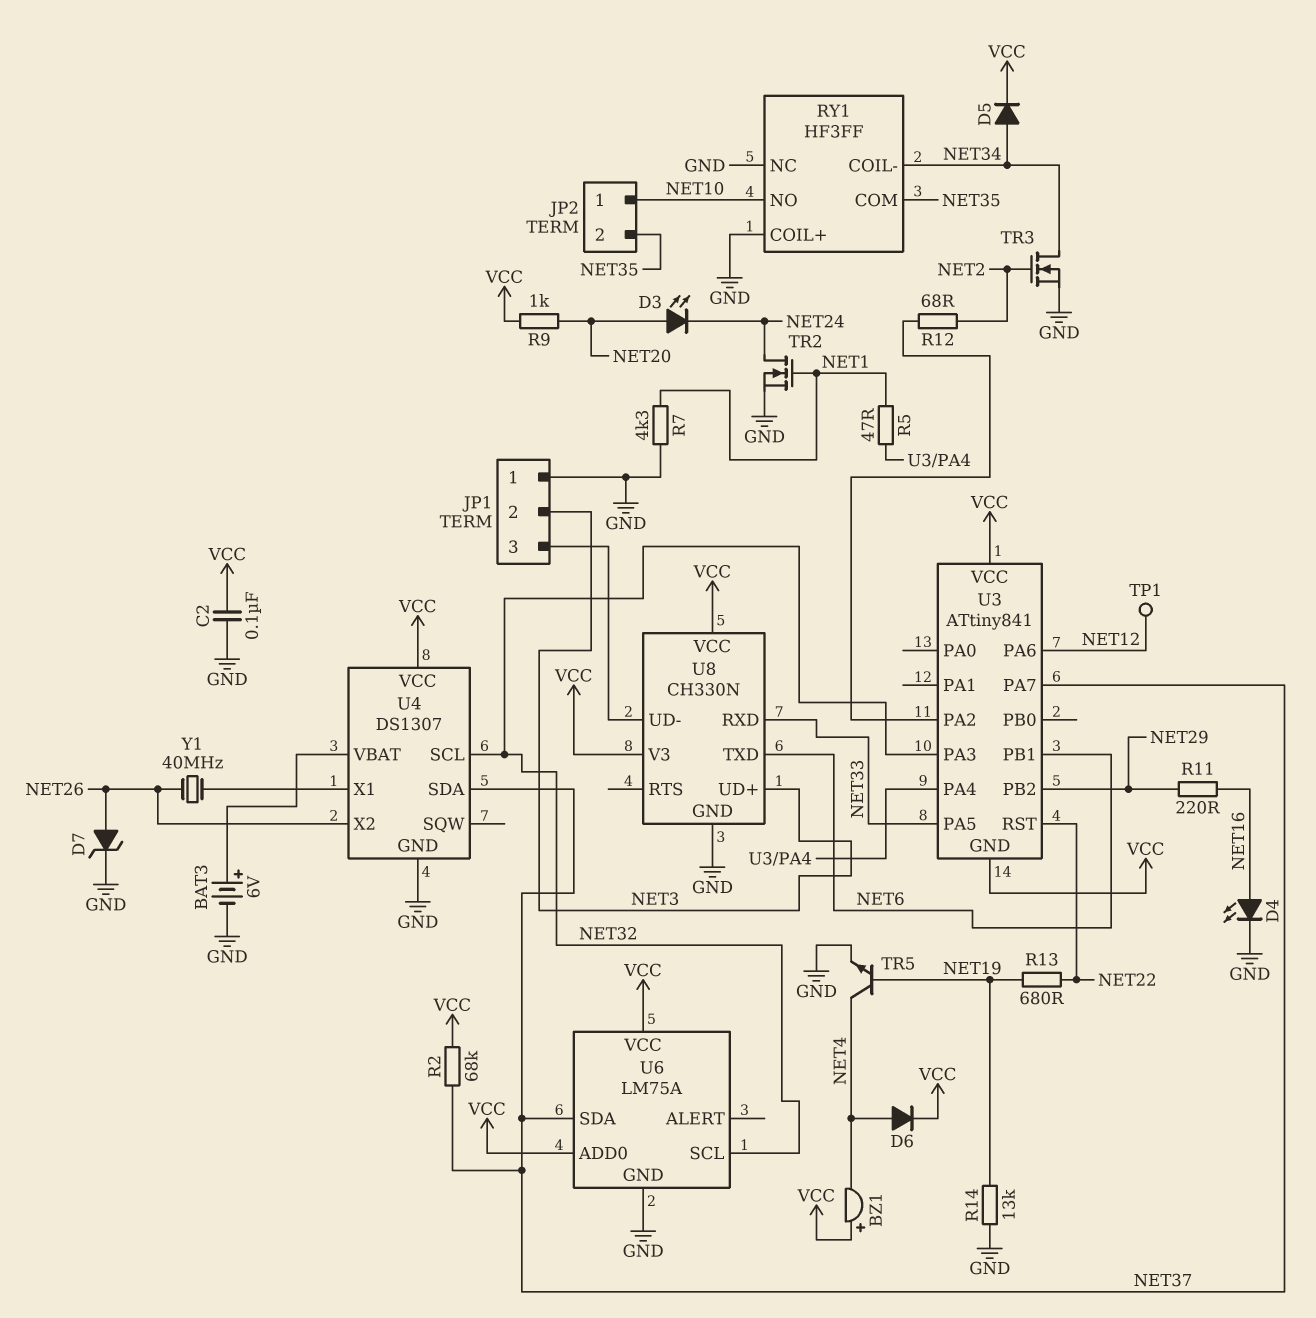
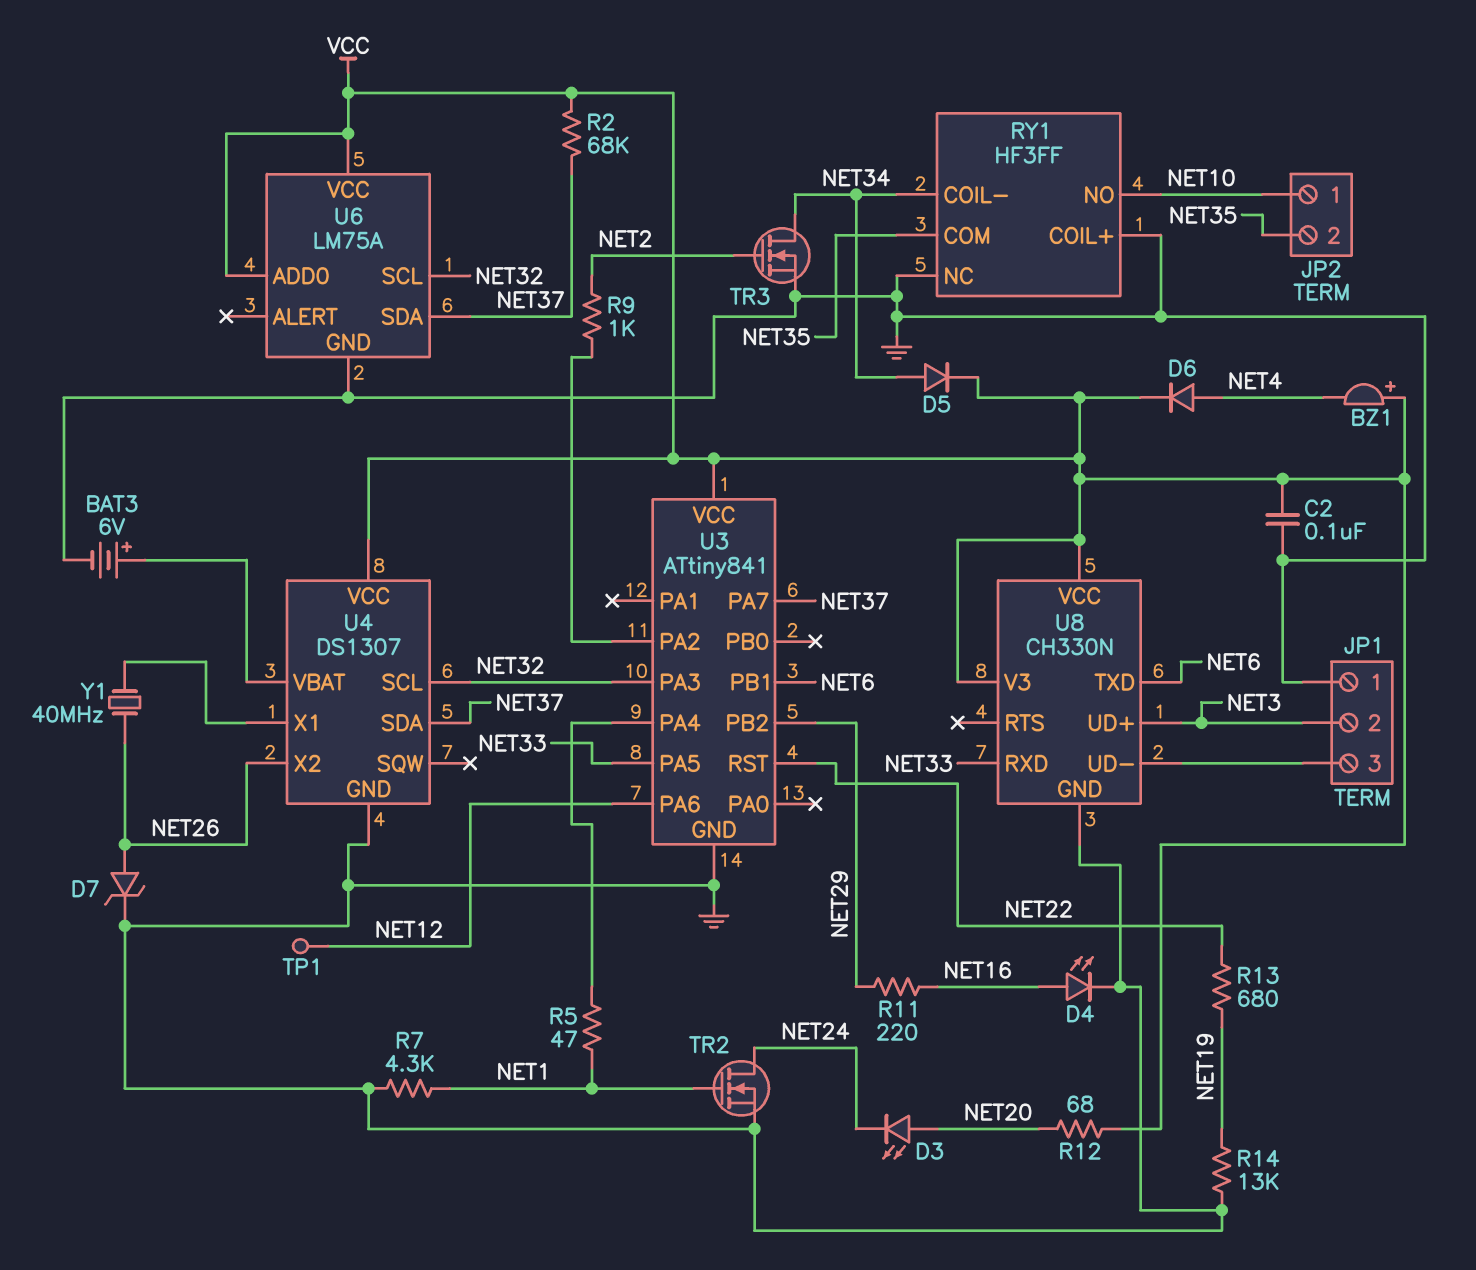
R9: 1k (NET20, VCC) -> 1k (NET2, U3/PA2)
R12: 68 (NET2, U3/PA2) -> 68 (NET20, VCC)
TR5: NPN (B NET19, C NET4, E GND) -> none
U3 pin GND: VCC -> GND

